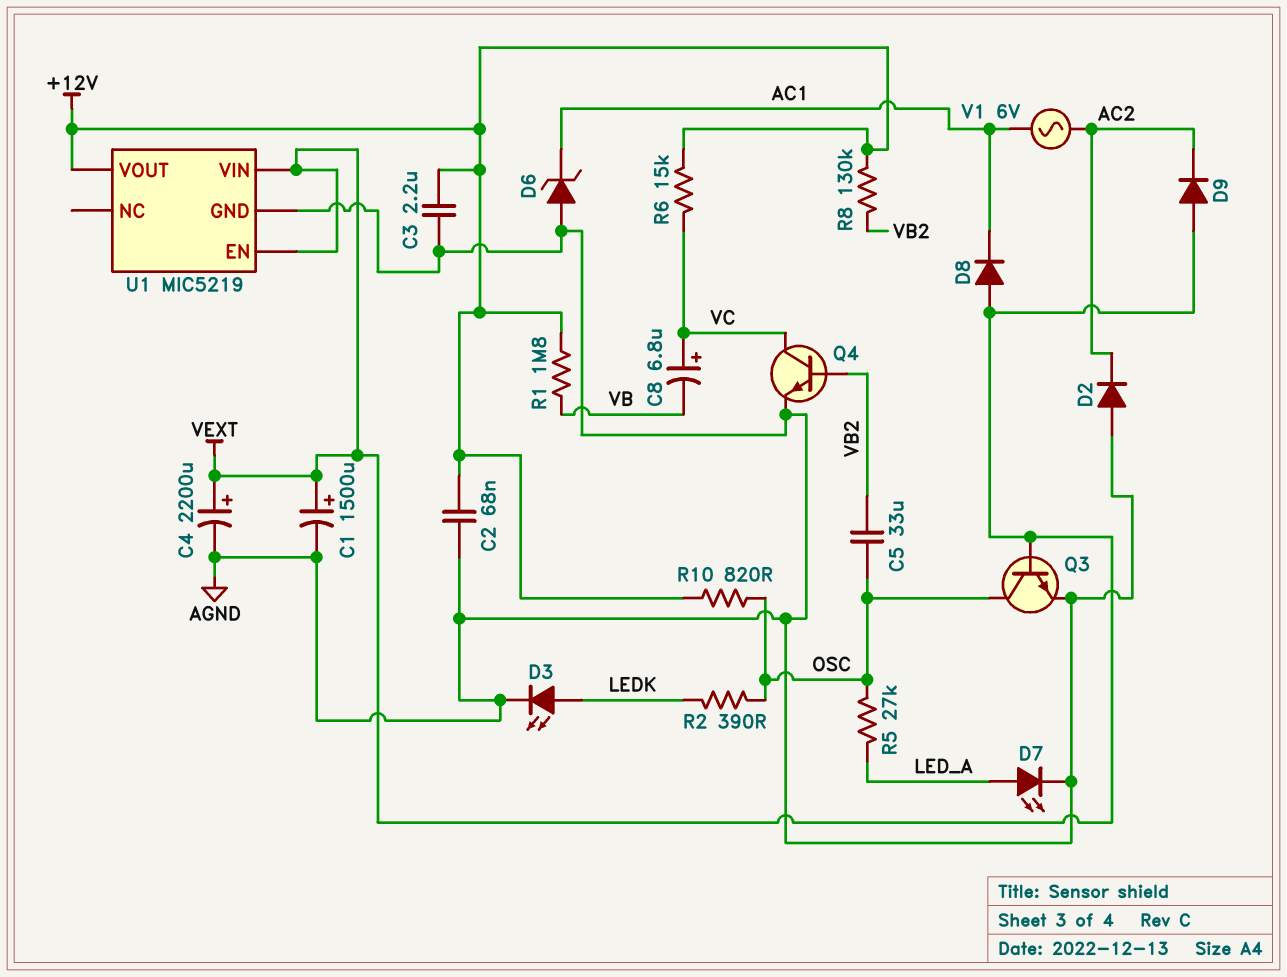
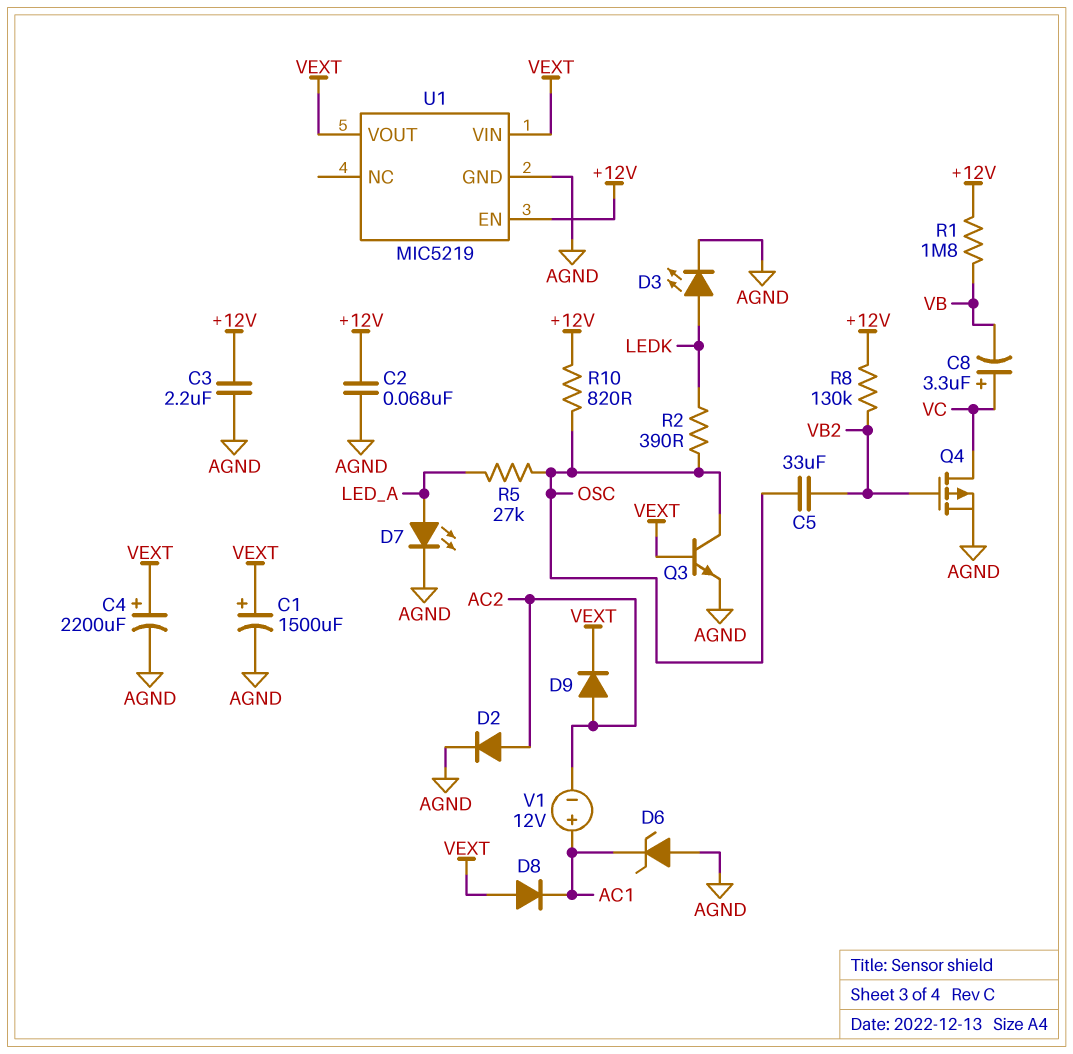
C8: 6.8uF (plus VC, minus VB) -> 3.3uF (plus VC, minus VB)
D2: diode (A AGND, K AC2) -> diode (A AC2, K AGND)
D9: diode (A VEXT, K AC2) -> diode (A AC2, K VEXT)
Q4: NPN (B VB2, C VC, E AGND) -> PMOS (G VB2, D VC, S AGND)
R6: 15k (+12V, VC) -> none
U1 pin EN: VEXT -> +12V
U1 pin VOUT: +12V -> VEXT
V1: AC 6V (AC1, AC2) -> 12V (plus AC1, minus AC2)

